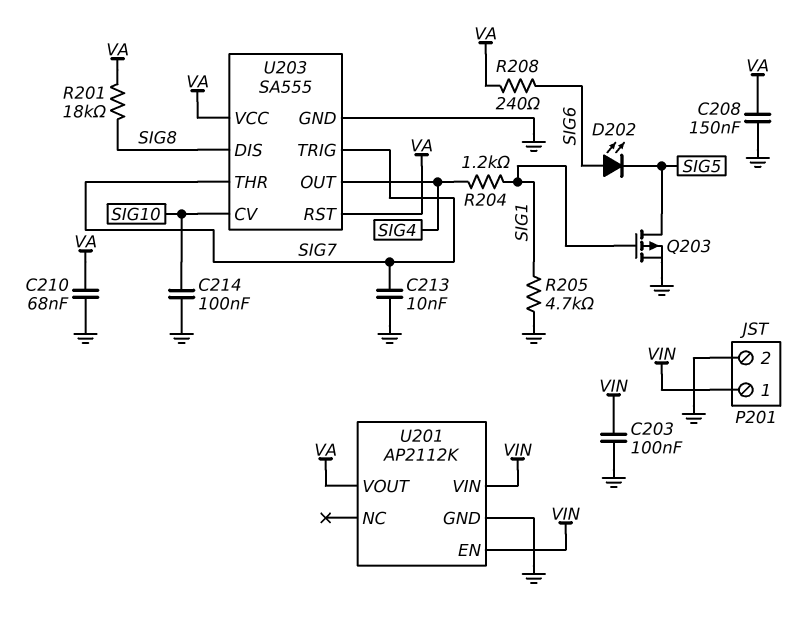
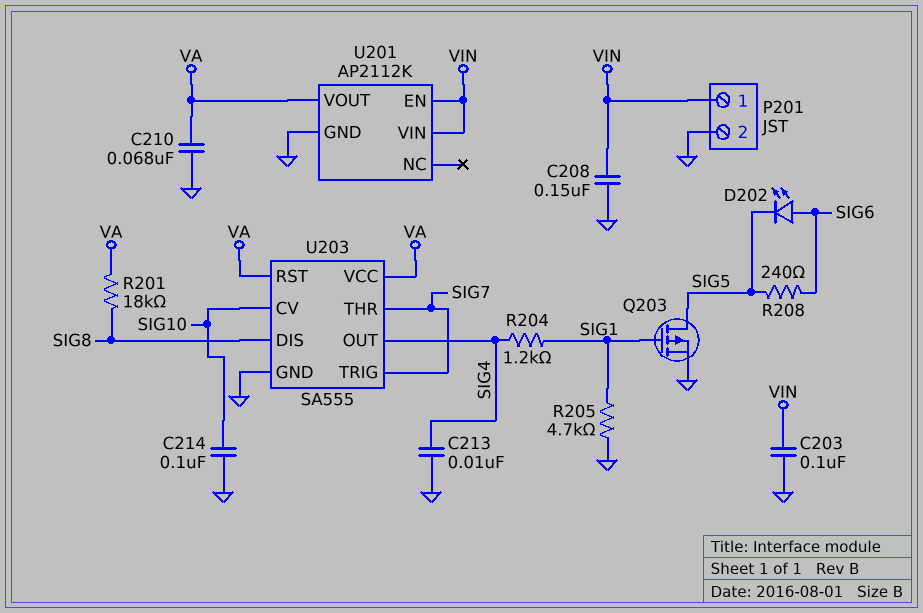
C208: 150nF (GND, VA) -> 150nF (GND, VIN)
C213: 10nF (GND, SIG7) -> 10nF (GND, SIG4)
R208: 240 (SIG6, VA) -> 240 (SIG5, SIG6)

